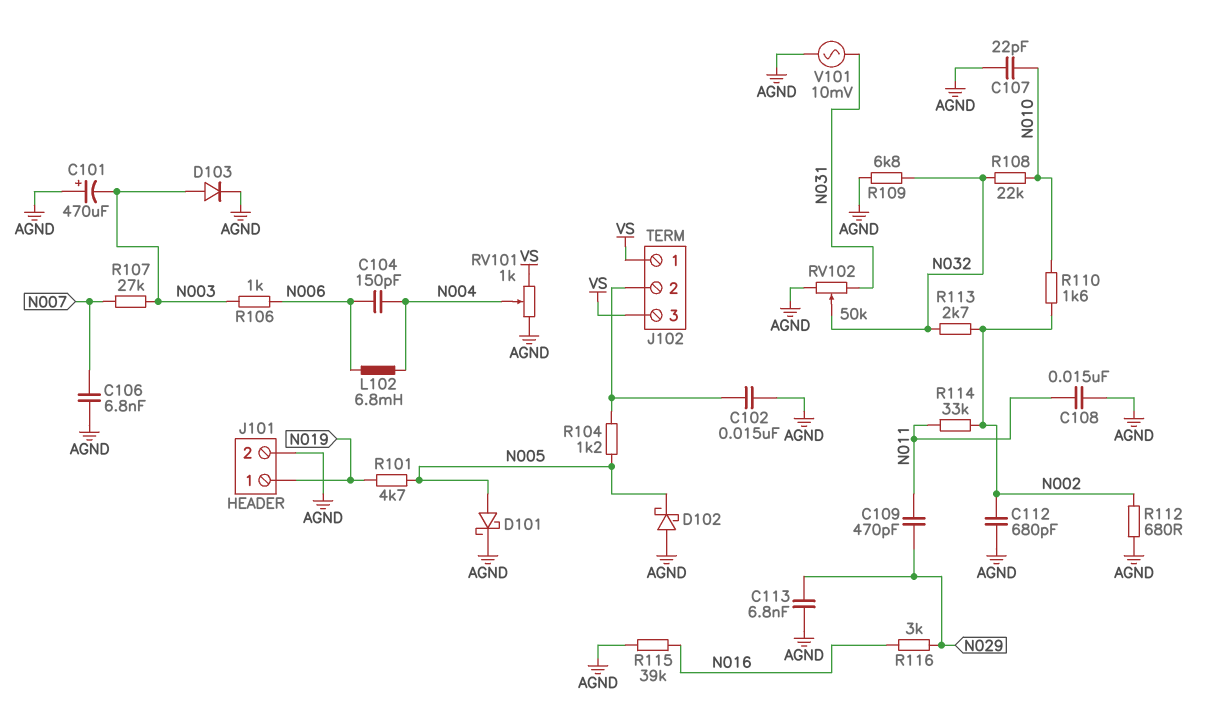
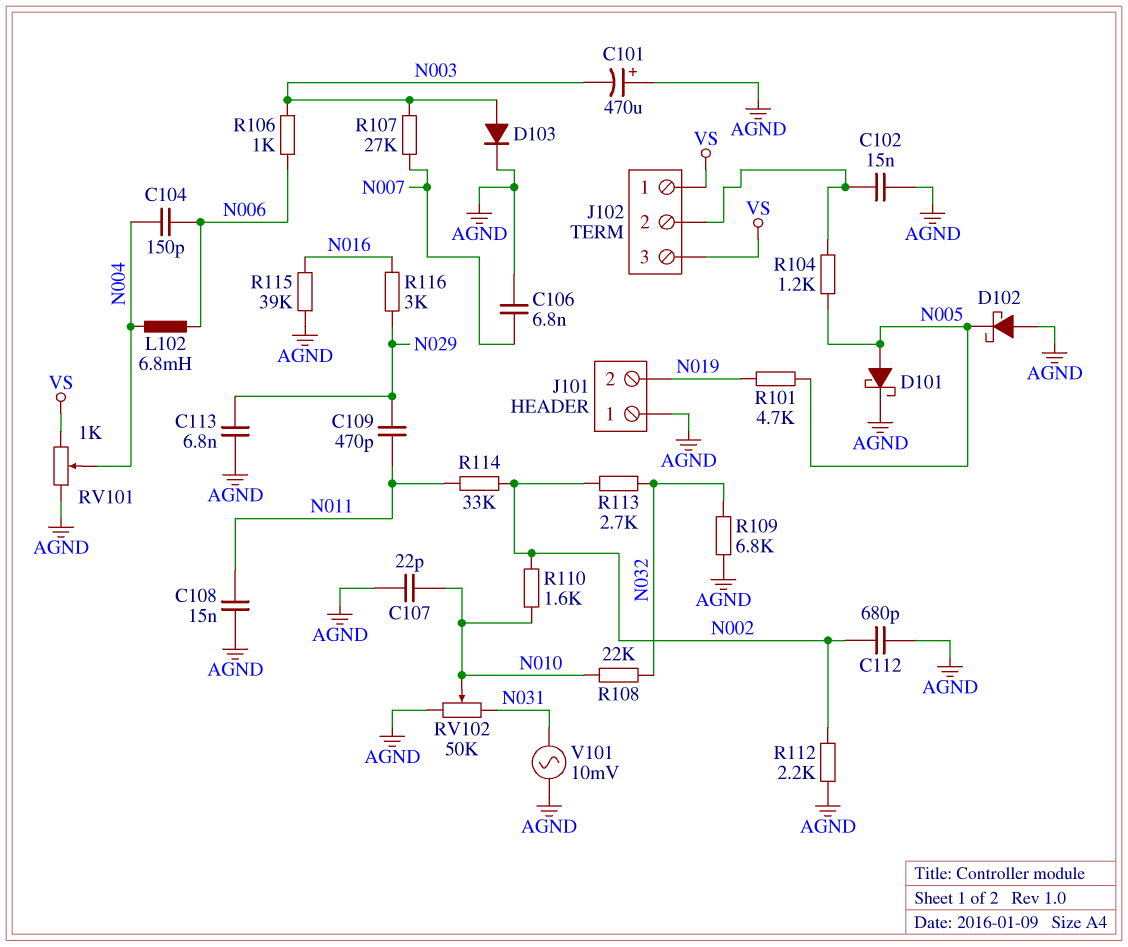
J101 pin 1: N019 -> AGND
J101 pin 2: AGND -> N019
R112: 680 (AGND, N002) -> 2.2k (AGND, N002)
RV102: 50k (AGND, N031, wiper N032) -> 50k (AGND, N031, wiper N010)

